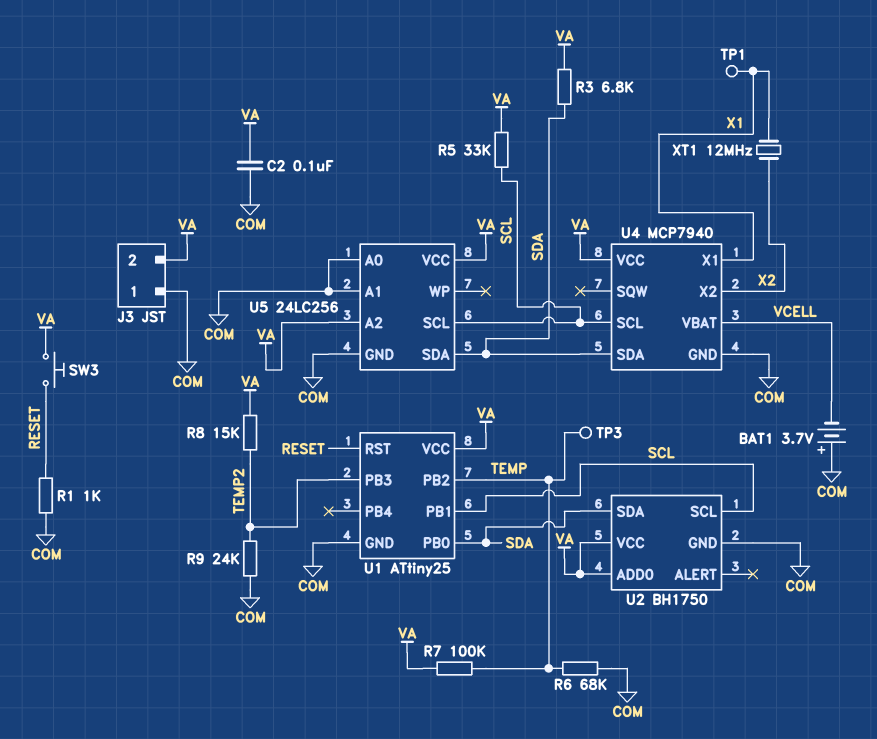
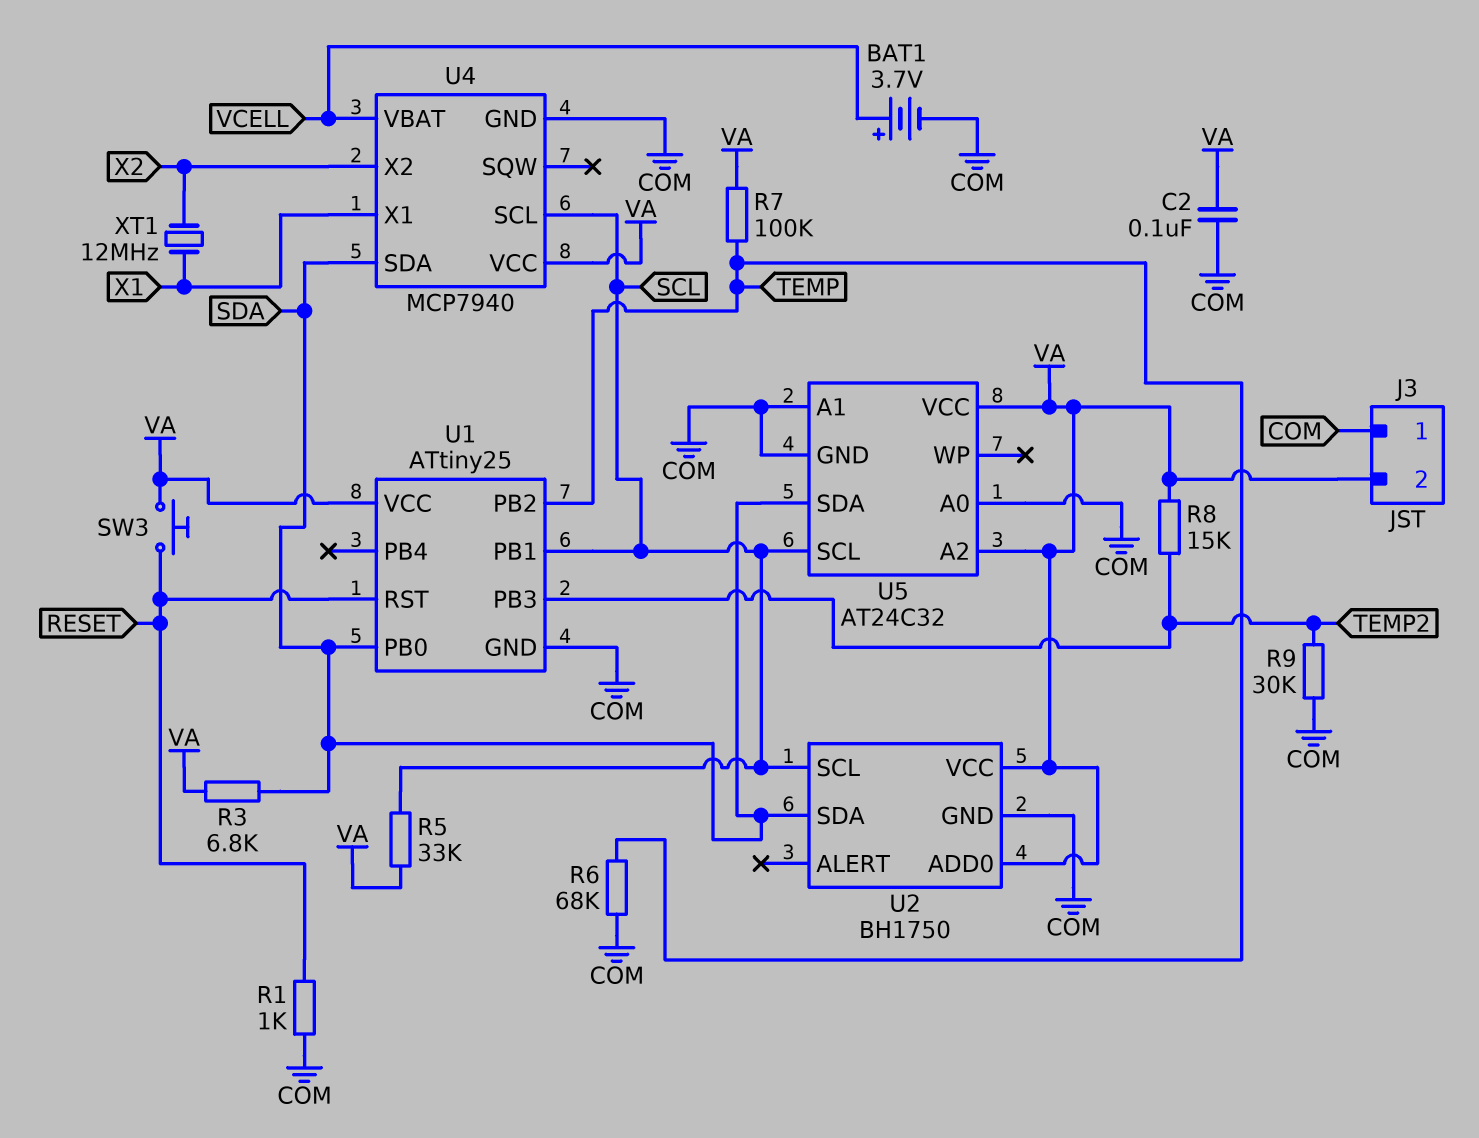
BAT1: 3.7V (plus COM, minus VCELL) -> 3.7V (plus VCELL, minus COM)
R9: 24k (COM, TEMP2) -> 30k (COM, TEMP2)
TP1: test point (X1) -> none
TP3: test point (TEMP) -> none
U5: 24LC256 -> AT24C32

